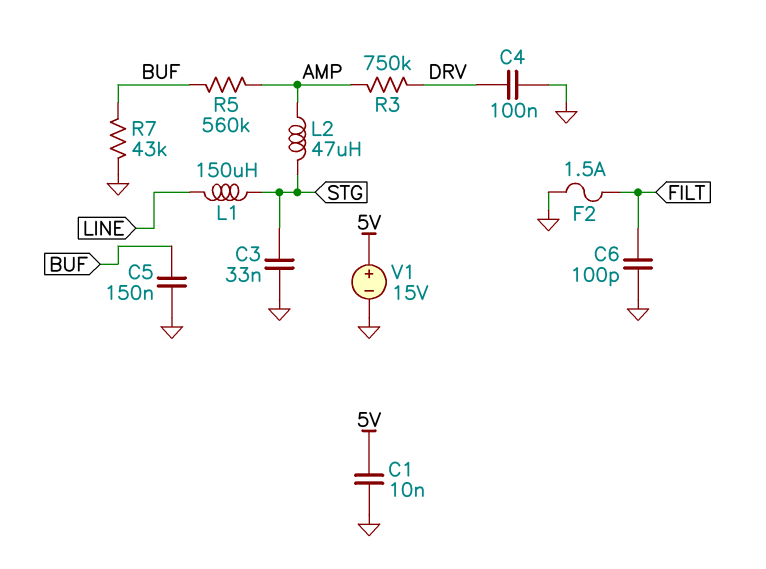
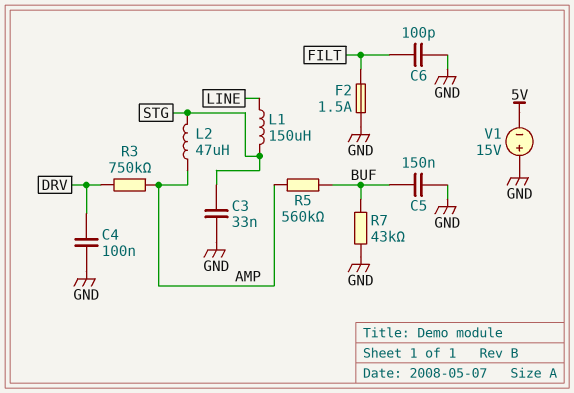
C1: 10nF (5V, GND) -> none
V1: 15V (plus 5V, minus GND) -> 15V (plus GND, minus 5V)

